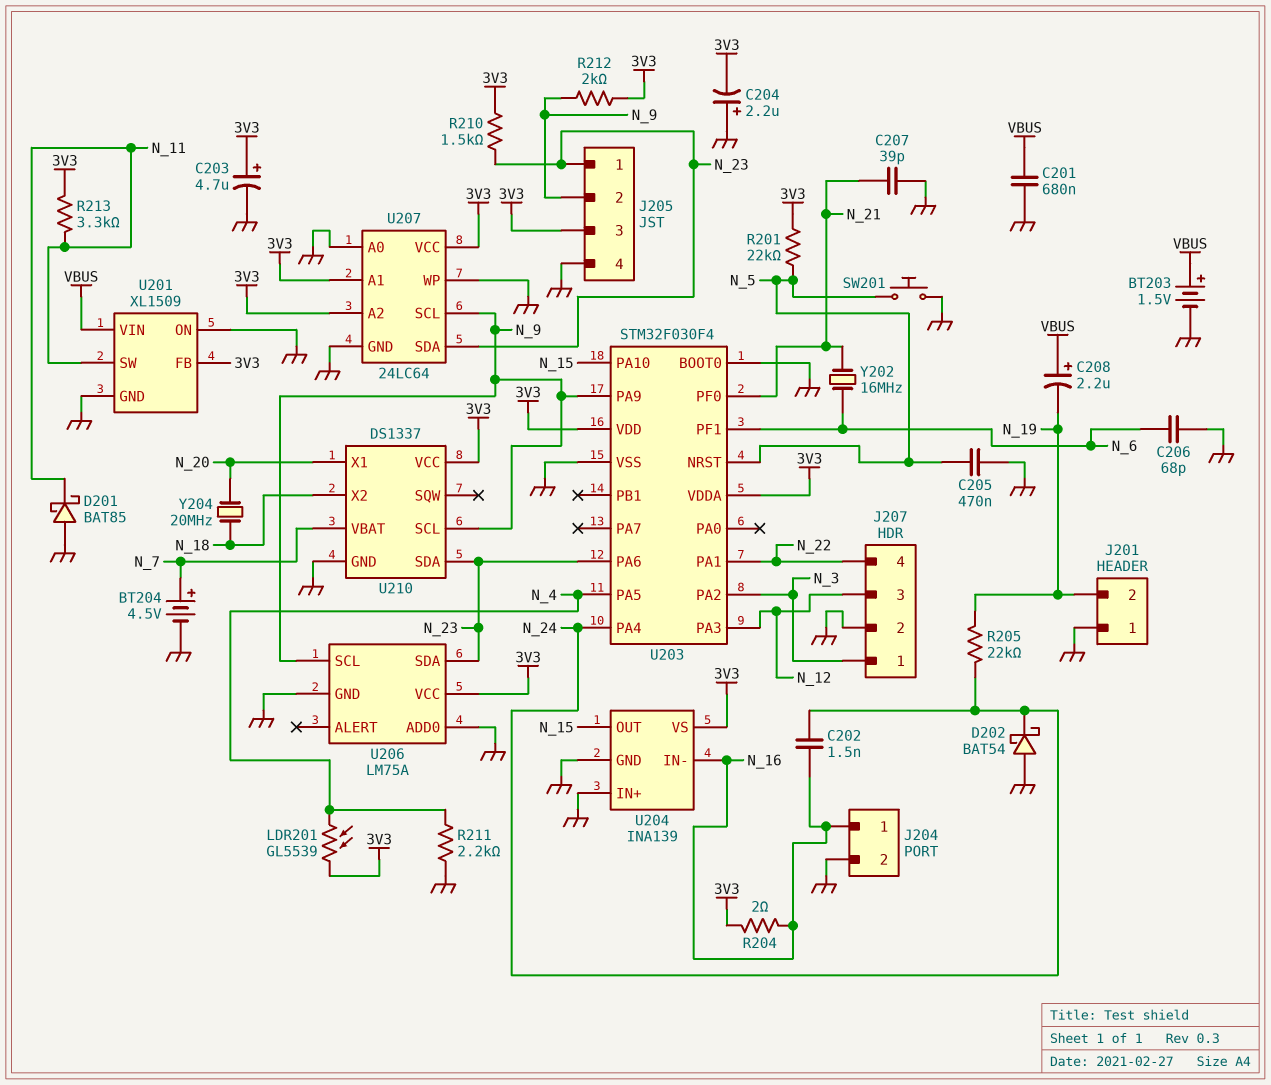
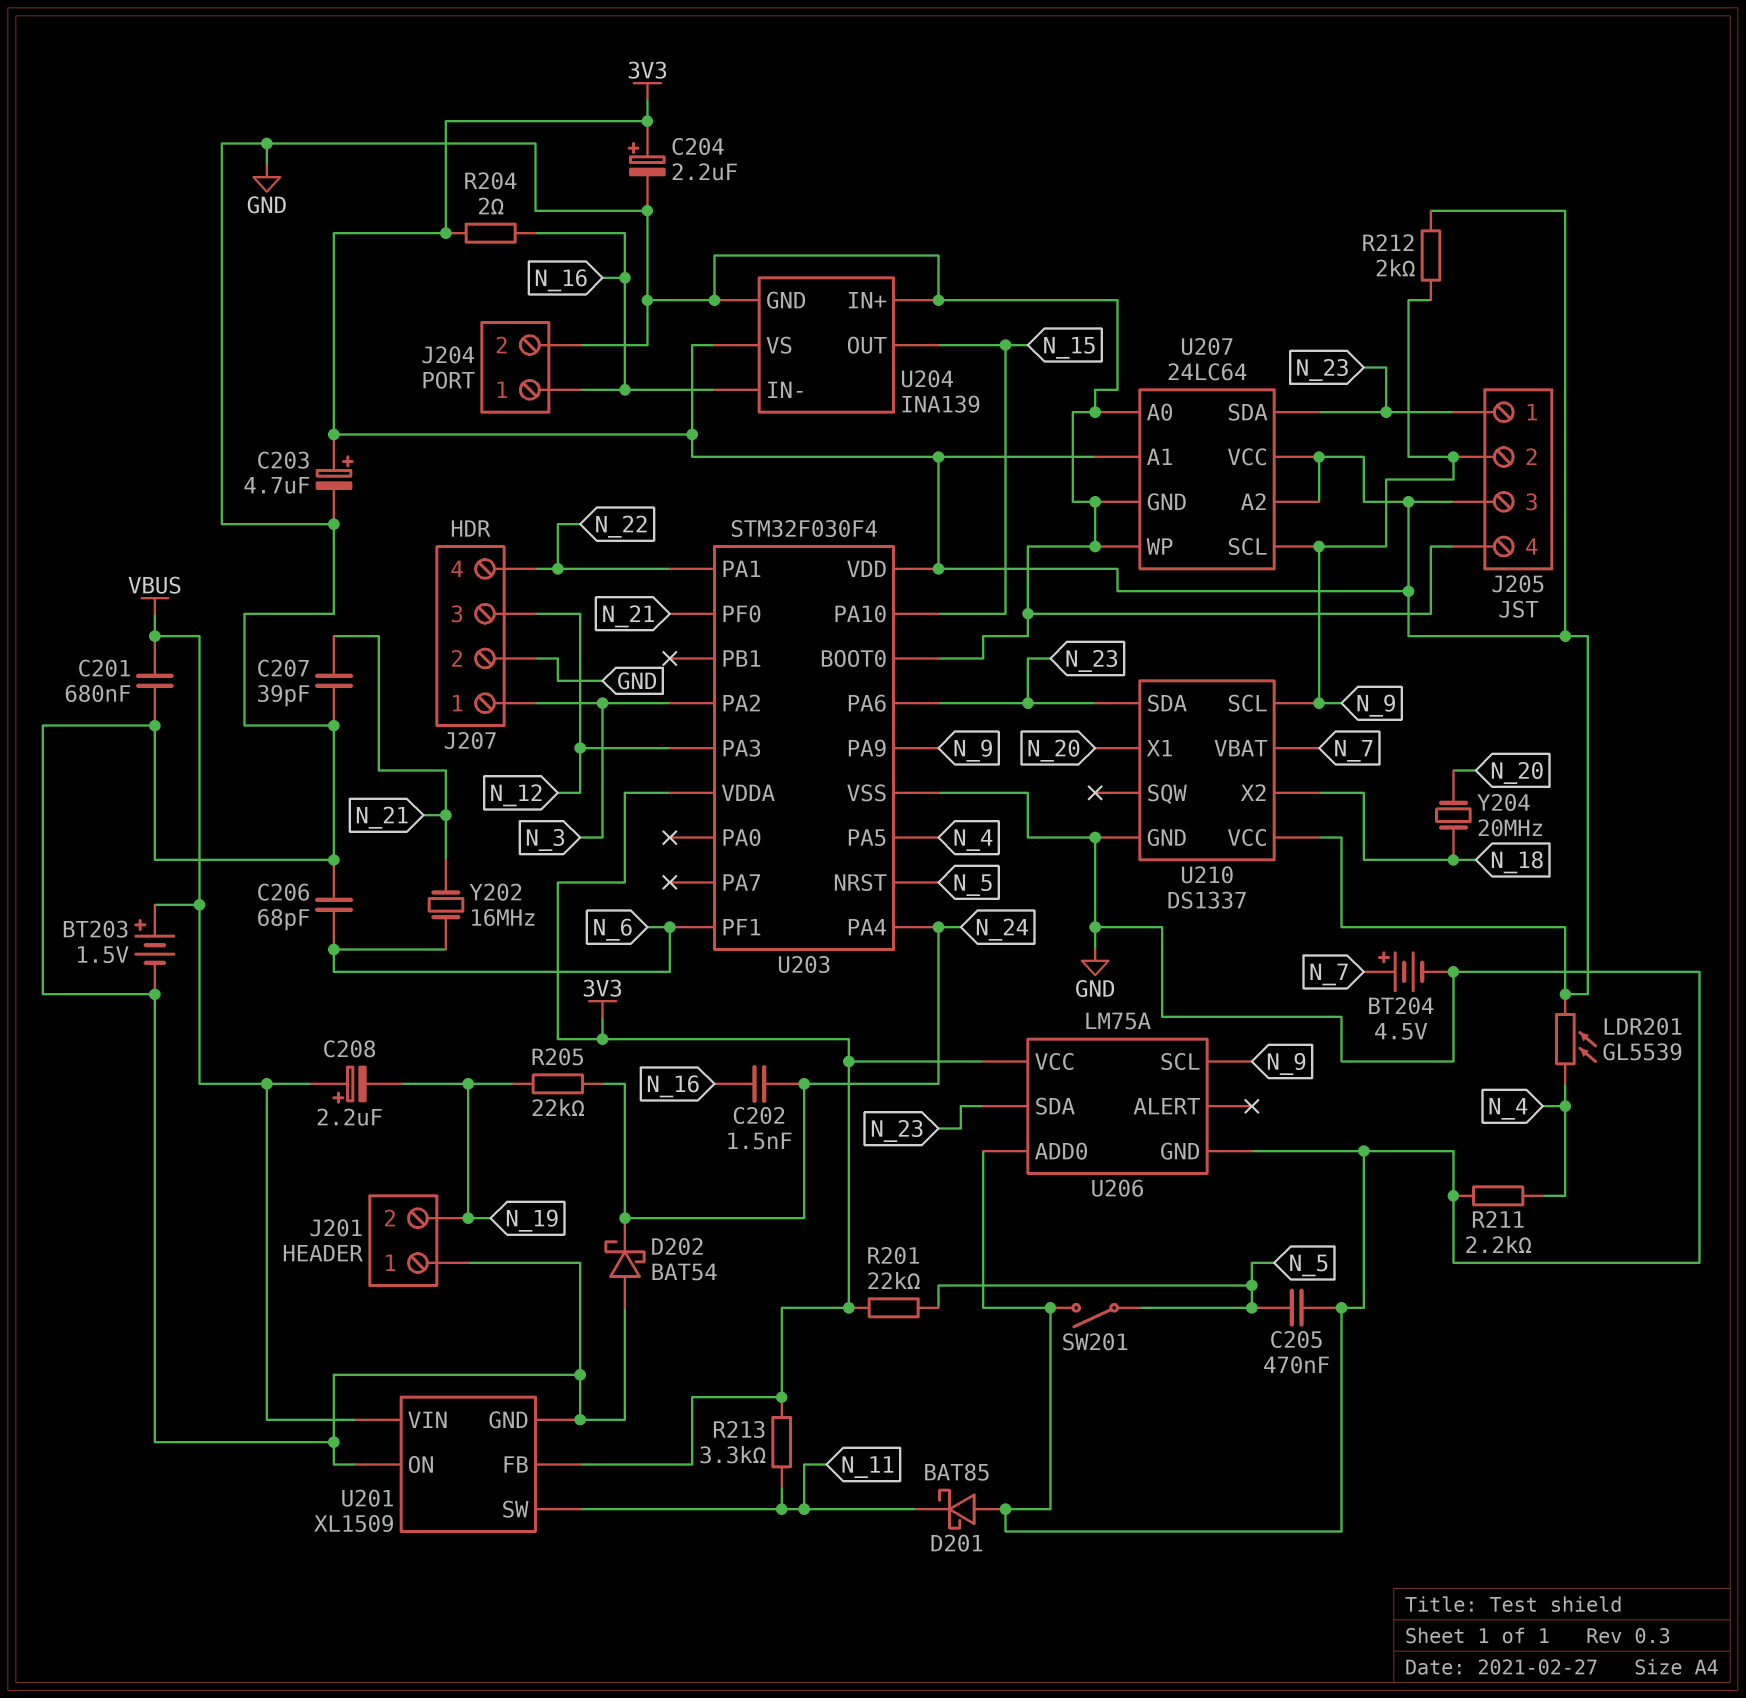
C204: 2.2uF (plus GND, minus 3V3) -> 2.2uF (plus 3V3, minus GND)
R210: 1.5k (3V3, N_23) -> none
SW201: button (GND, N_5) -> switch (GND, N_5)

